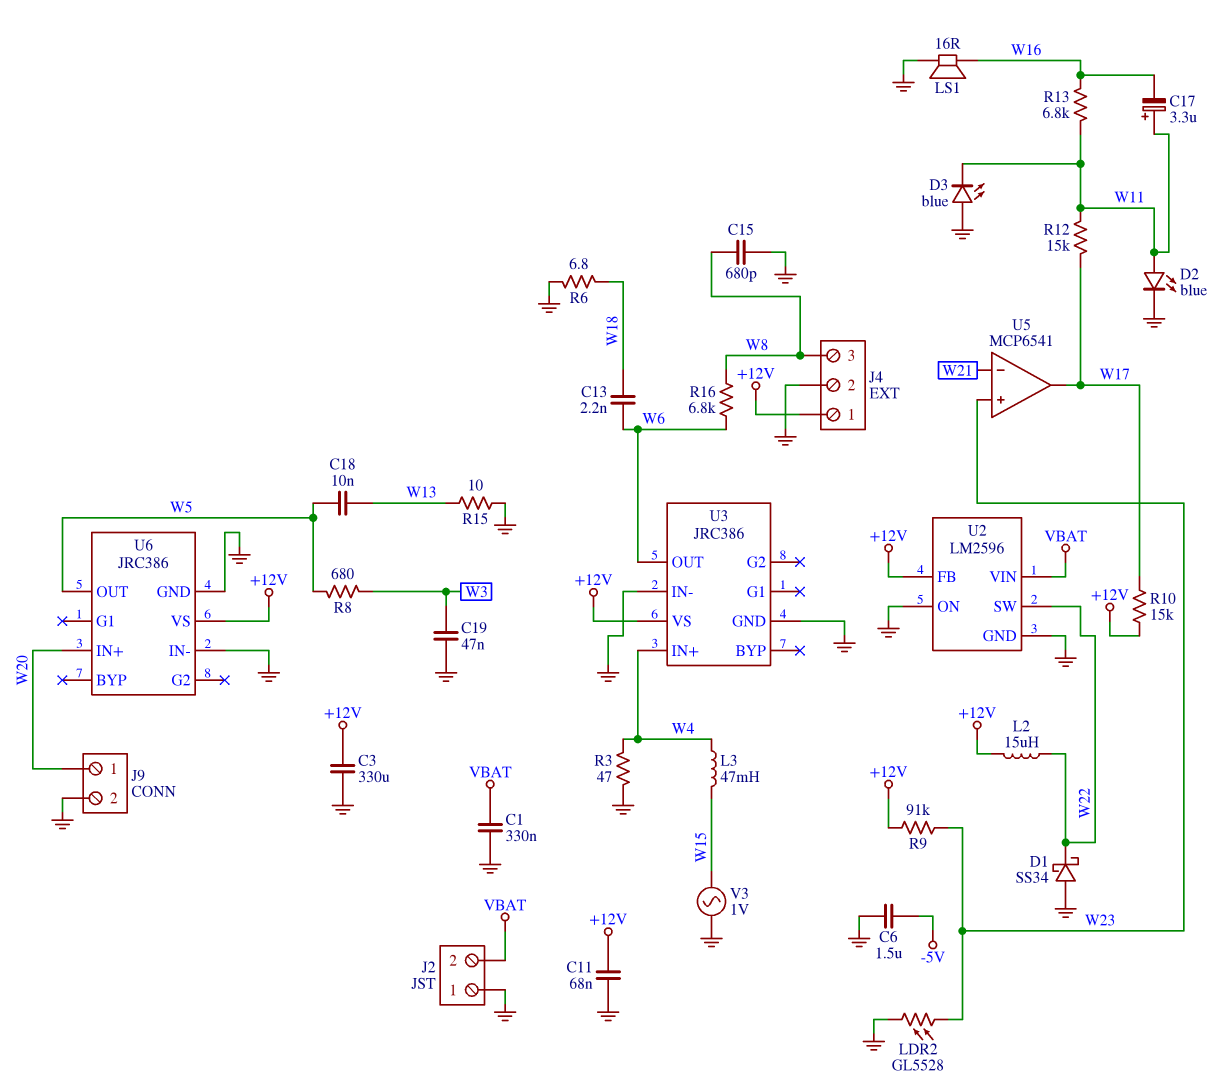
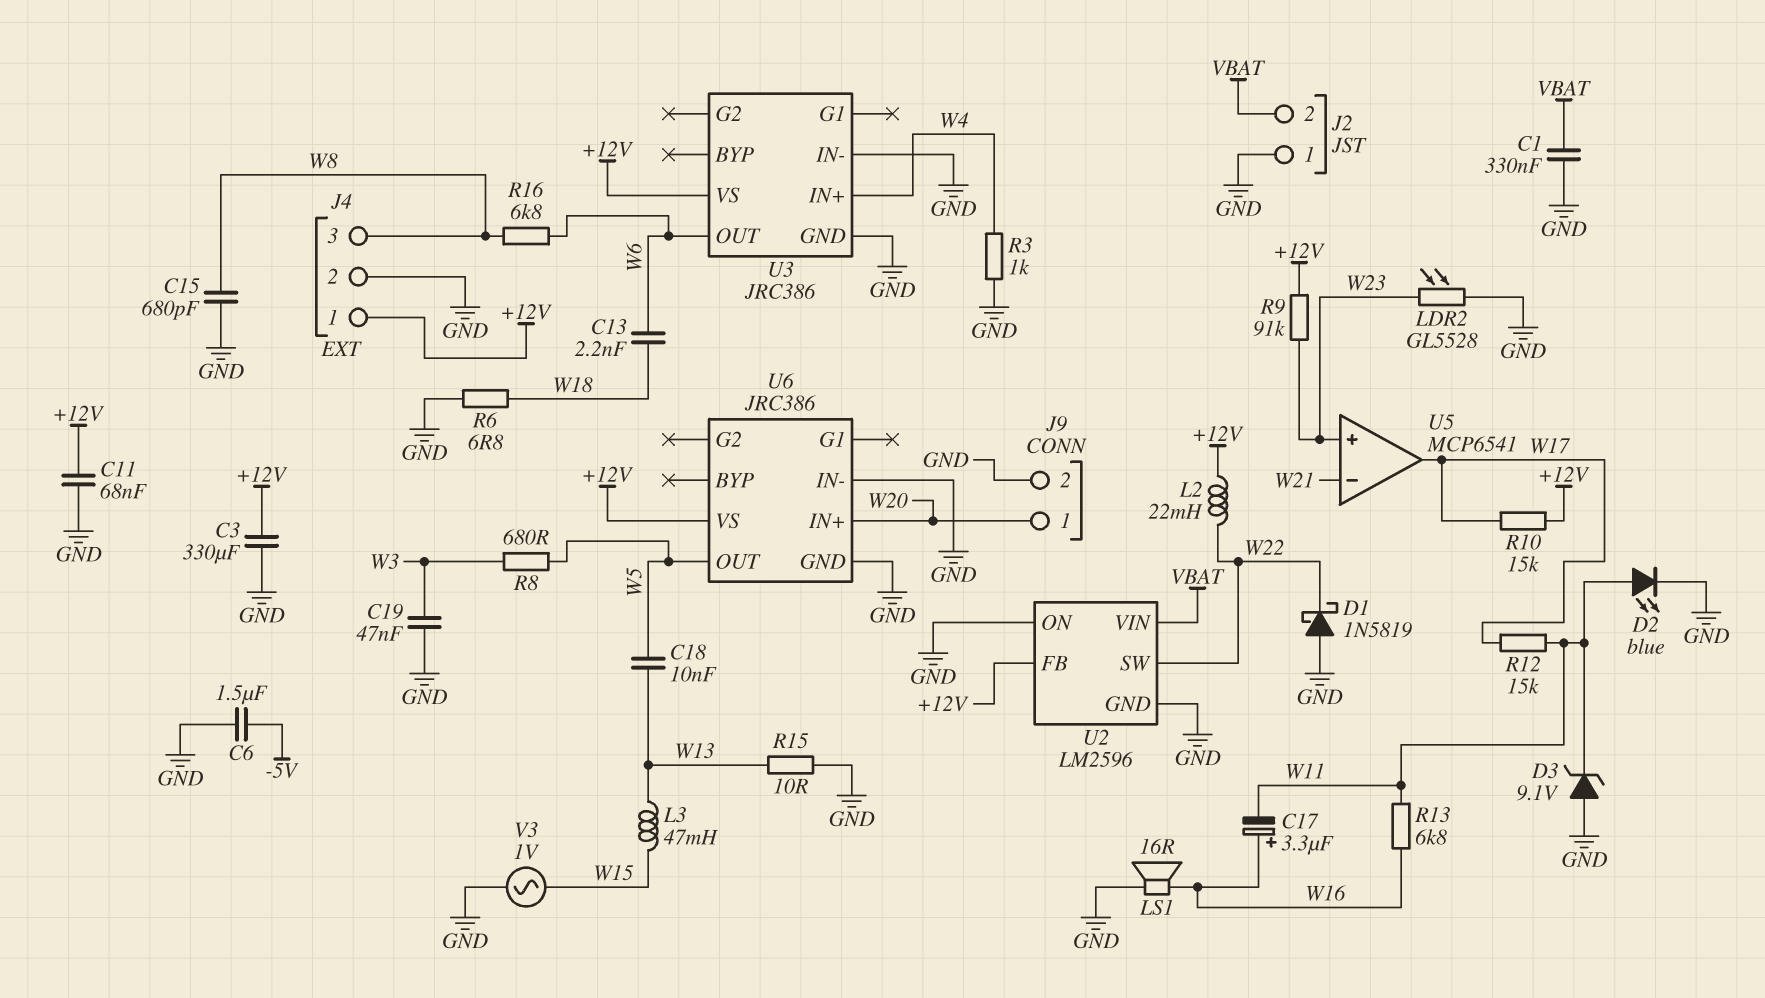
C17: 3.3uF (plus W11, minus W16) -> 3.3uF (plus W16, minus W11)
D1: schottky SS34 (A GND, K W22) -> schottky 1N5819 (A GND, K W22)
D3: LED blue (A GND, K W11) -> zener 9.1V (A GND, K W11)
L2: 15uH (+12V, W22) -> 22mH (+12V, W22)
L3: 47mH (W4, W15) -> 47mH (W13, W15)
R3: 47 (GND, W4) -> 1k (GND, W4)

